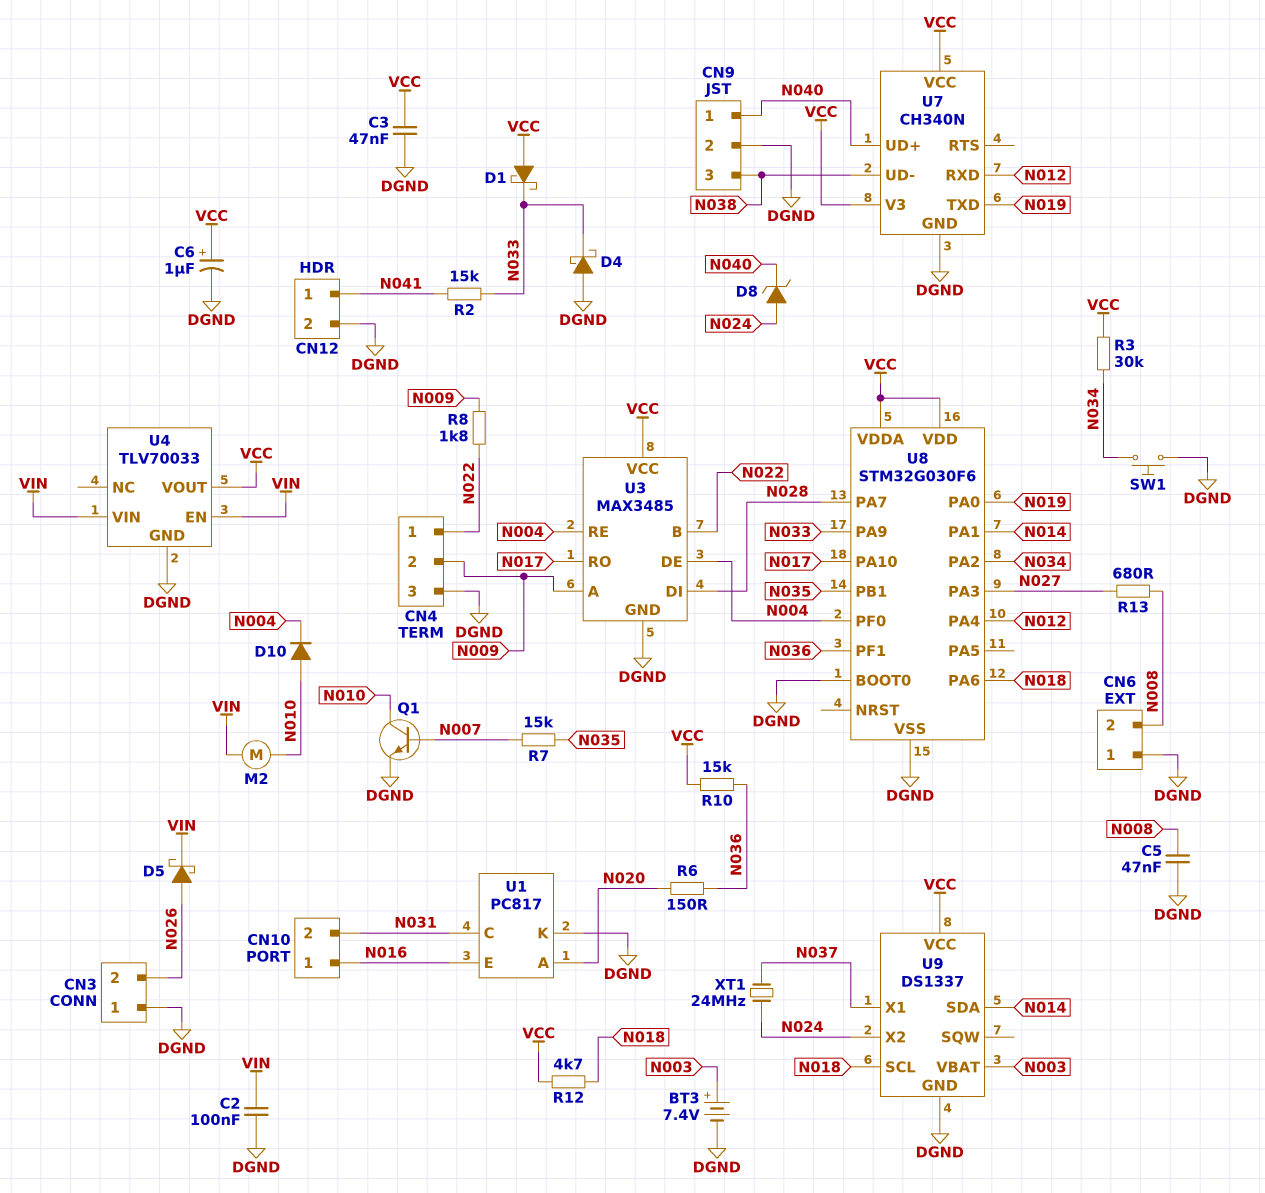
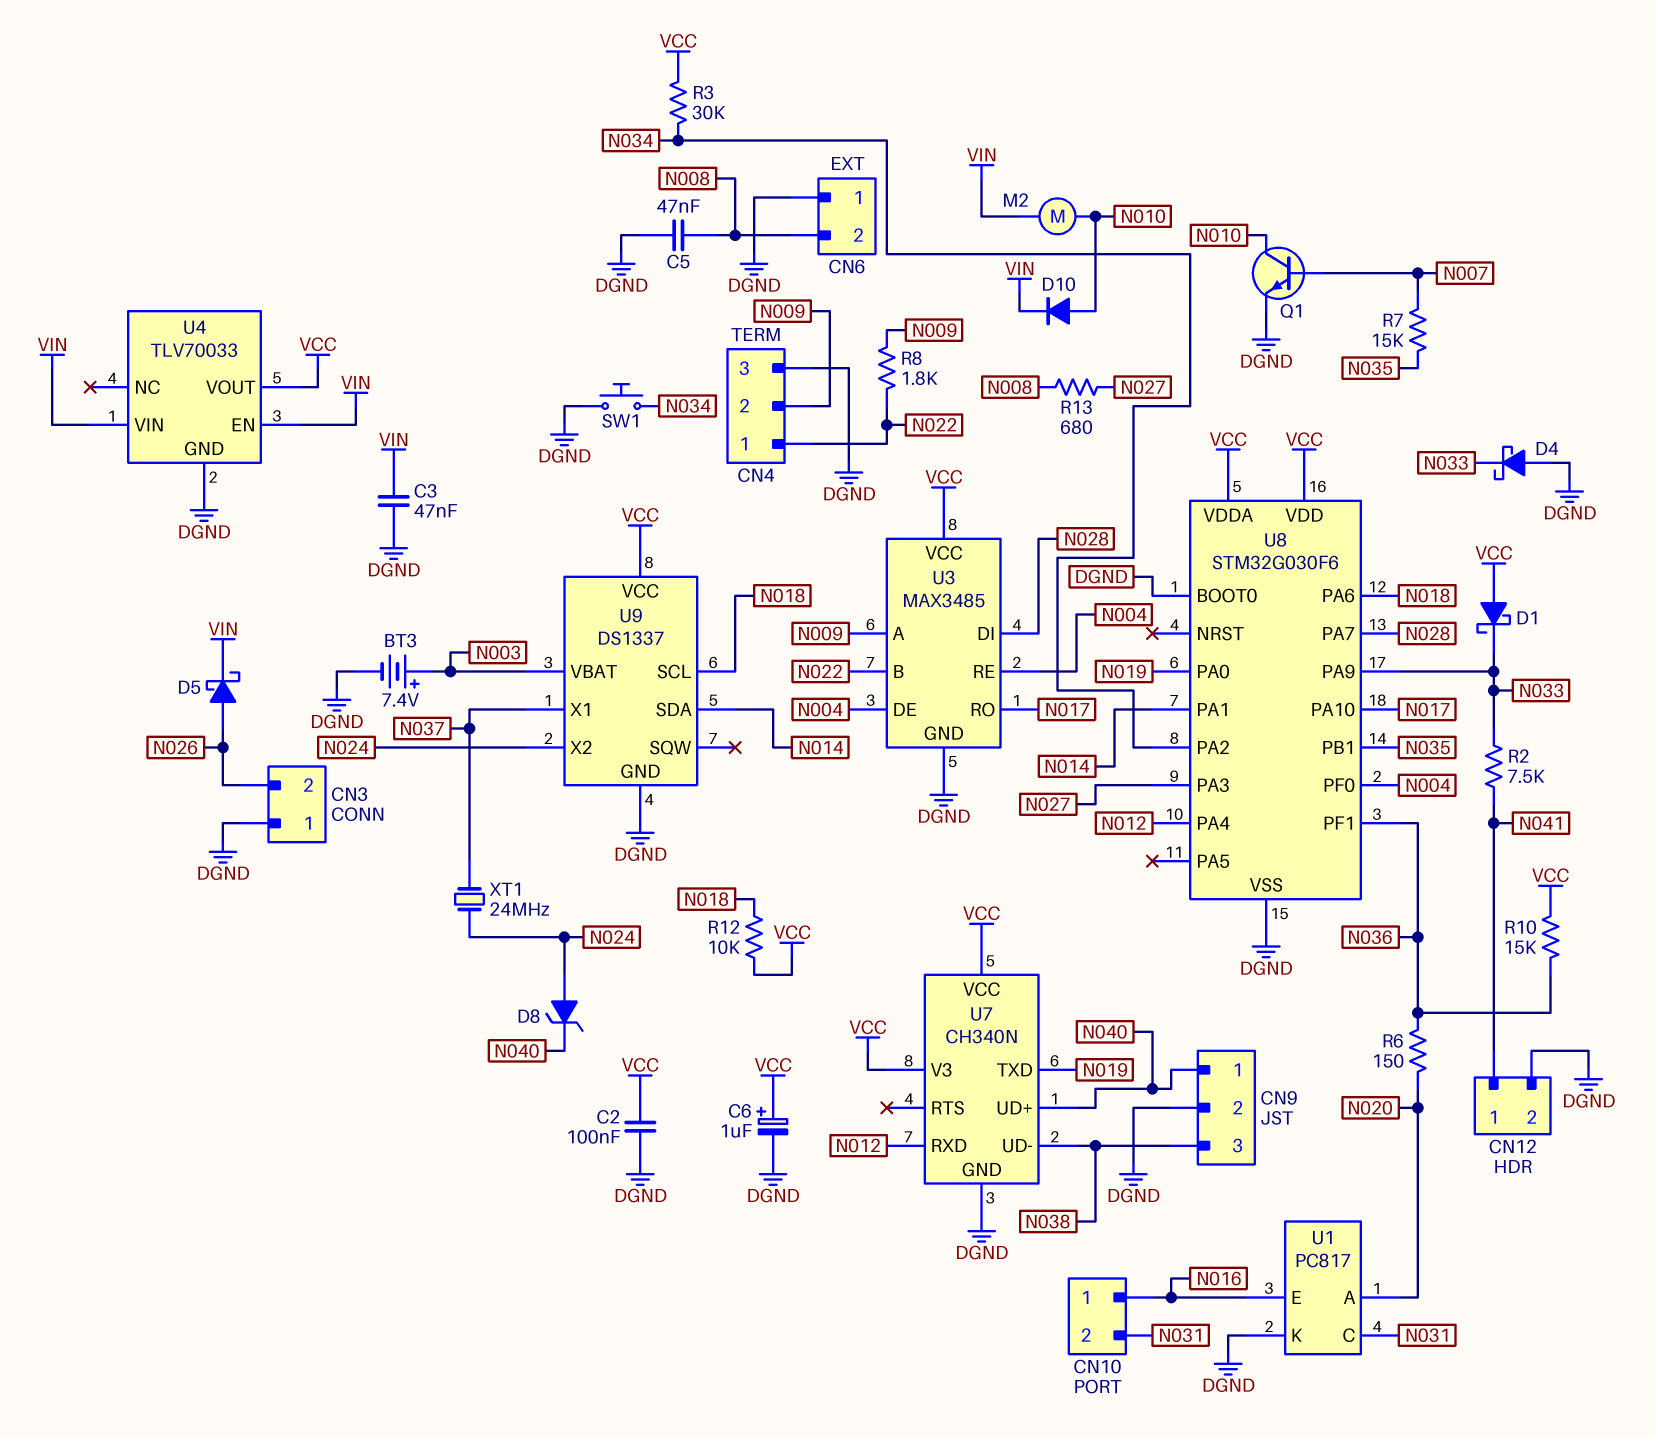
C2: 100nF (DGND, VIN) -> 100nF (DGND, VCC)
C3: 47nF (DGND, VCC) -> 47nF (DGND, VIN)
D10: diode (A N010, K N004) -> diode (A N010, K VIN)
R2: 15k (N033, N041) -> 7.5k (N033, N041)
R12: 4.7k (N018, VCC) -> 10k (N018, VCC)

